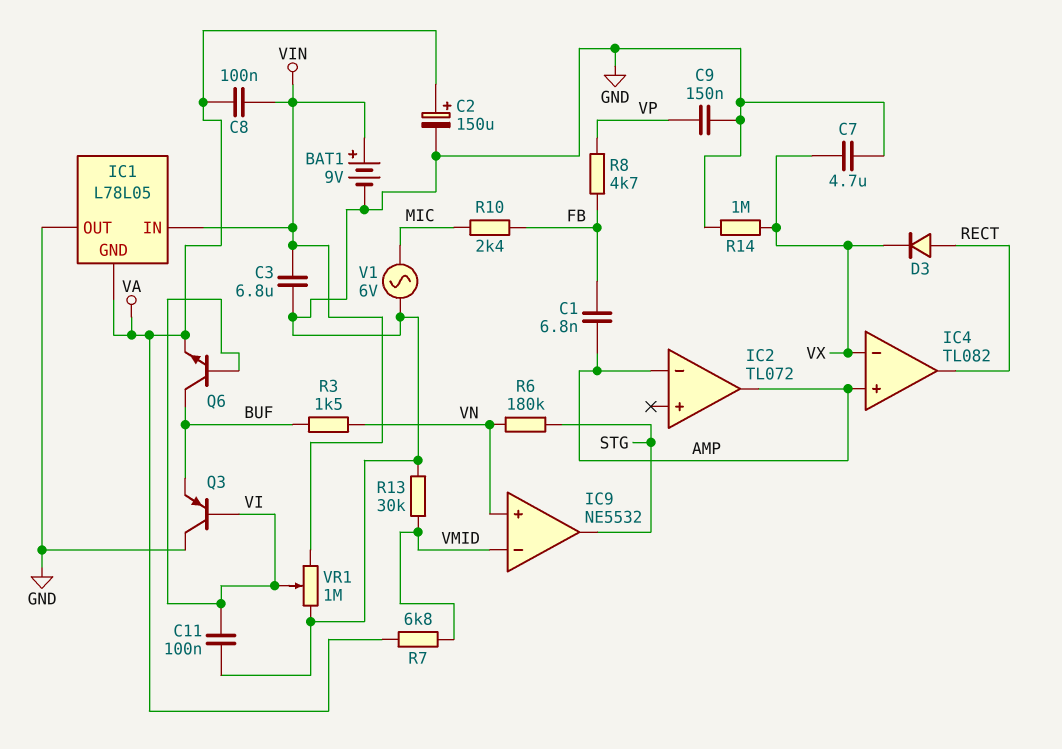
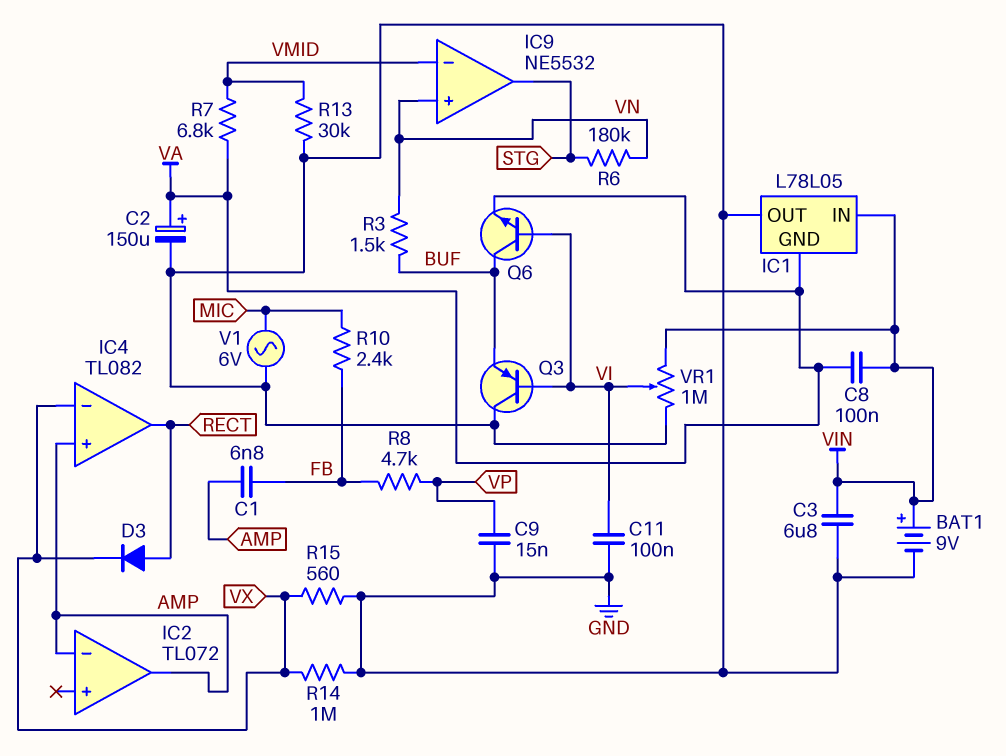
C7: 4.7uF (GND, VX) -> none
C9: 150nF (GND, VP) -> 15nF (GND, VP)
R15: none -> 560 (GND, VX)

